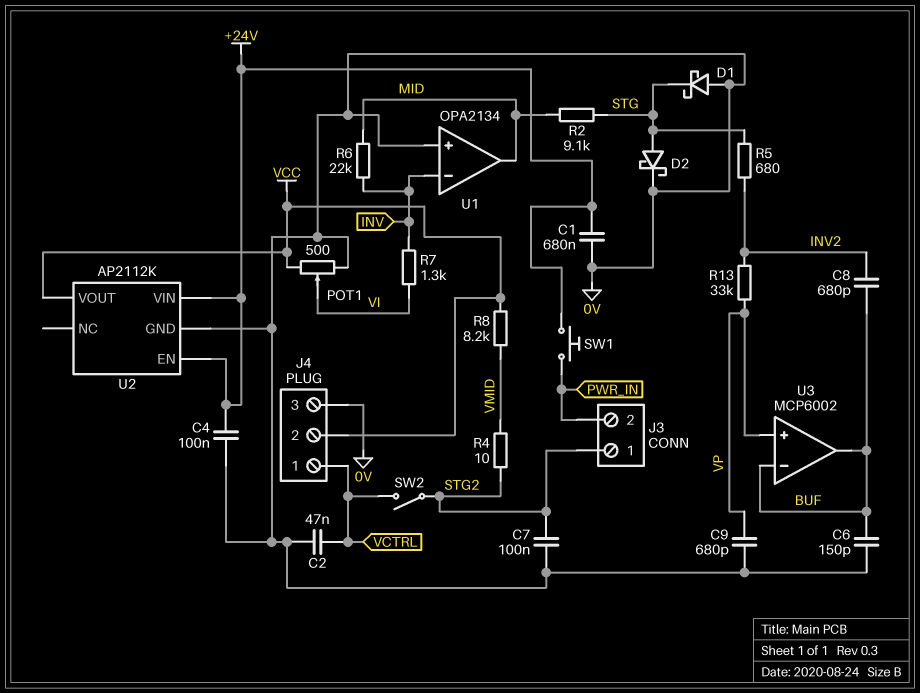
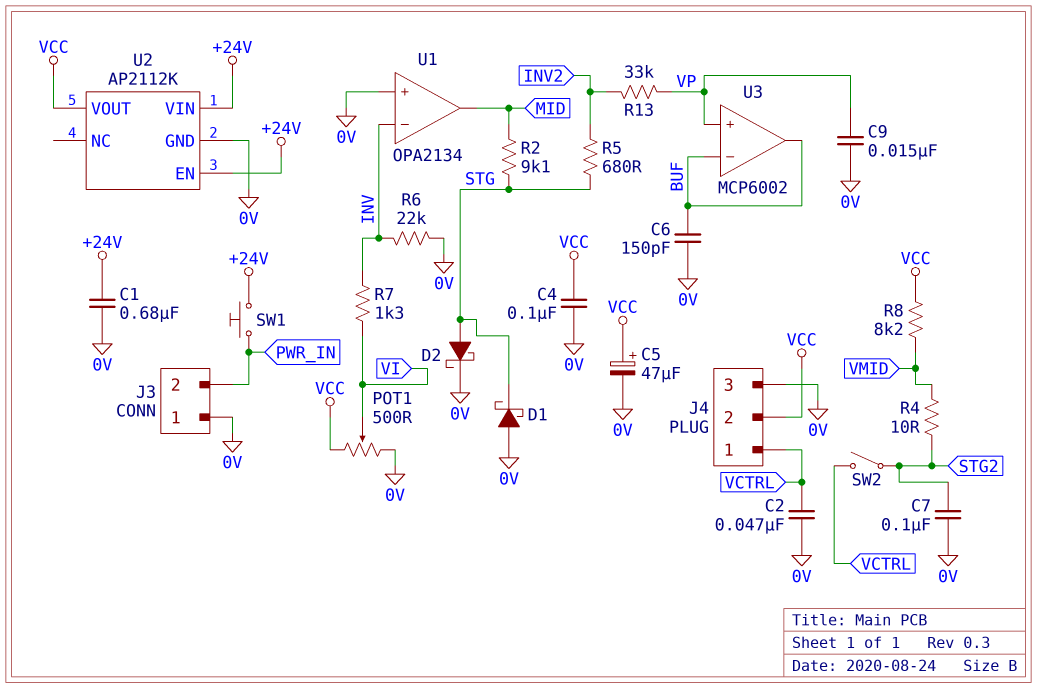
C4: 100nF (+24V, 0V) -> 100nF (0V, VCC)
C5: none -> 47uF (plus VCC, minus 0V)
C8: 680pF (BUF, INV2) -> none
C9: 680pF (0V, VP) -> 15nF (0V, VP)
J3 pin 1: STG2 -> 0V
R6: 22k (INV, MID) -> 22k (0V, INV)

